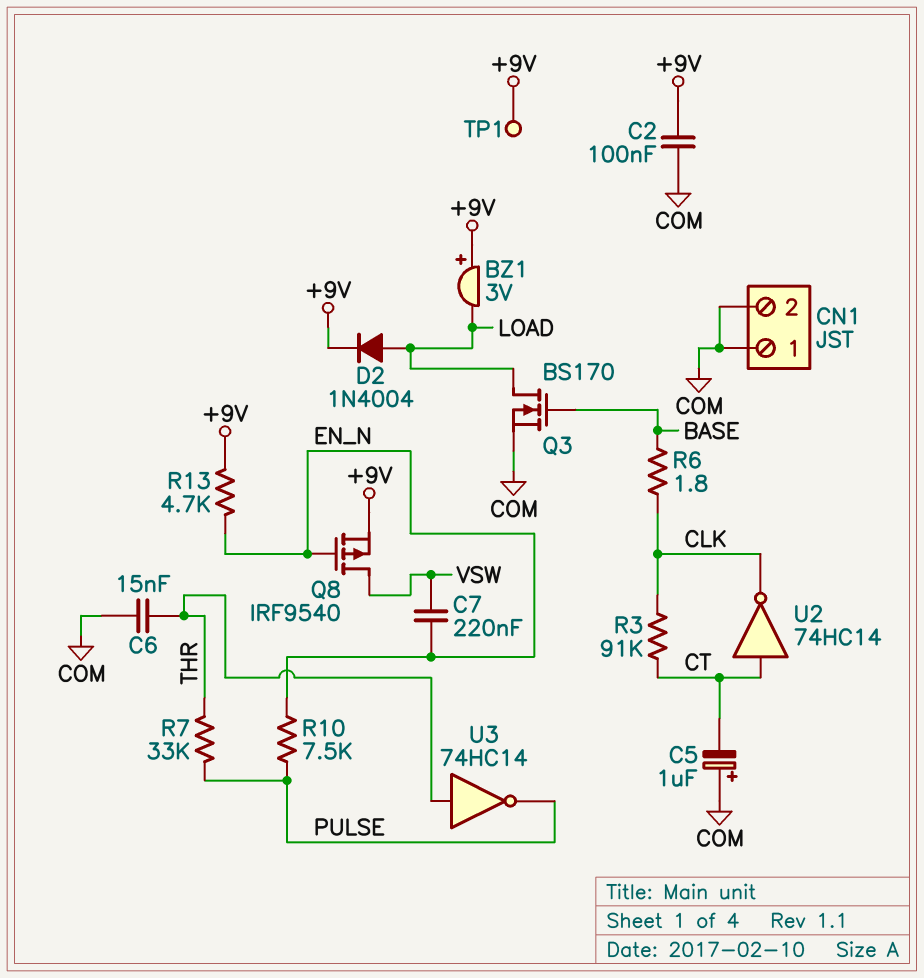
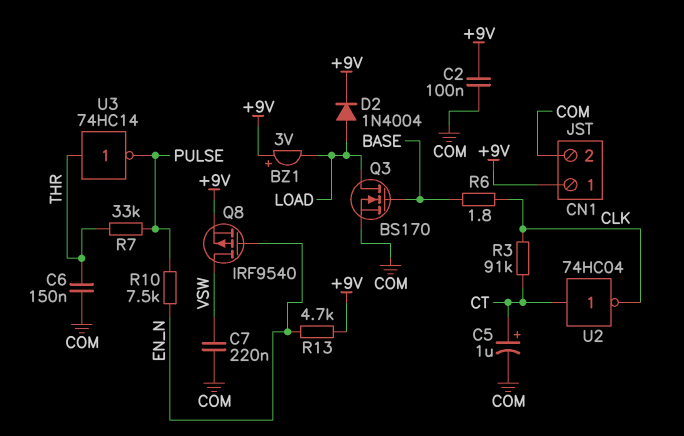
C5: 1uF (plus COM, minus CT) -> 1uF (plus CT, minus COM)
C6: 15nF (COM, THR) -> 150nF (COM, THR)
C7: 220nF (EN_N, VSW) -> 220nF (COM, VSW)
CN1 pin 1: COM -> +9V
TP1: test point (+9V) -> none
U2: NOT 74HC14 (in CT, out CLK) -> NOT 74HC04 (in CT, out CLK)

